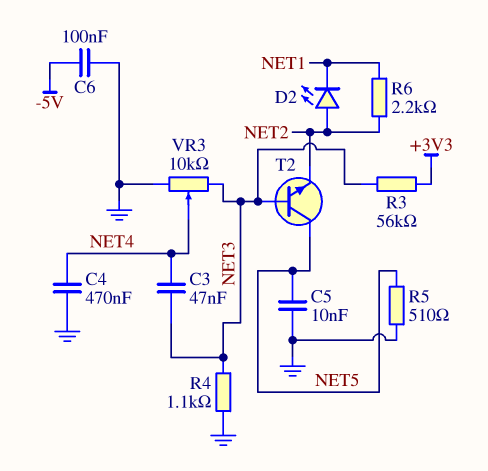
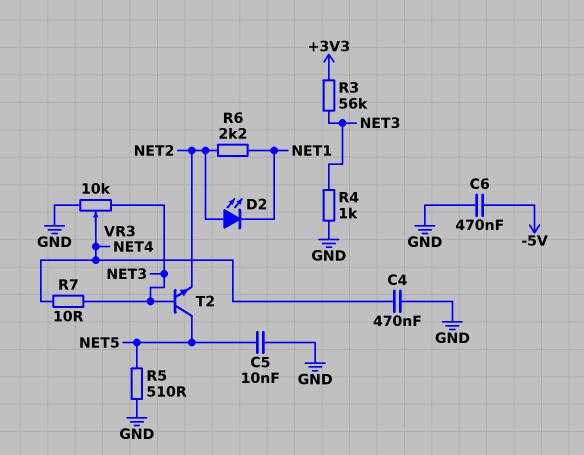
C3: 47nF (NET3, NET4) -> none
C6: 100nF (-5V, GND) -> 470nF (-5V, GND)
R4: 1.1k (GND, NET3) -> 1k (GND, NET3)
R7: none -> 10 (NET3, NET4)

